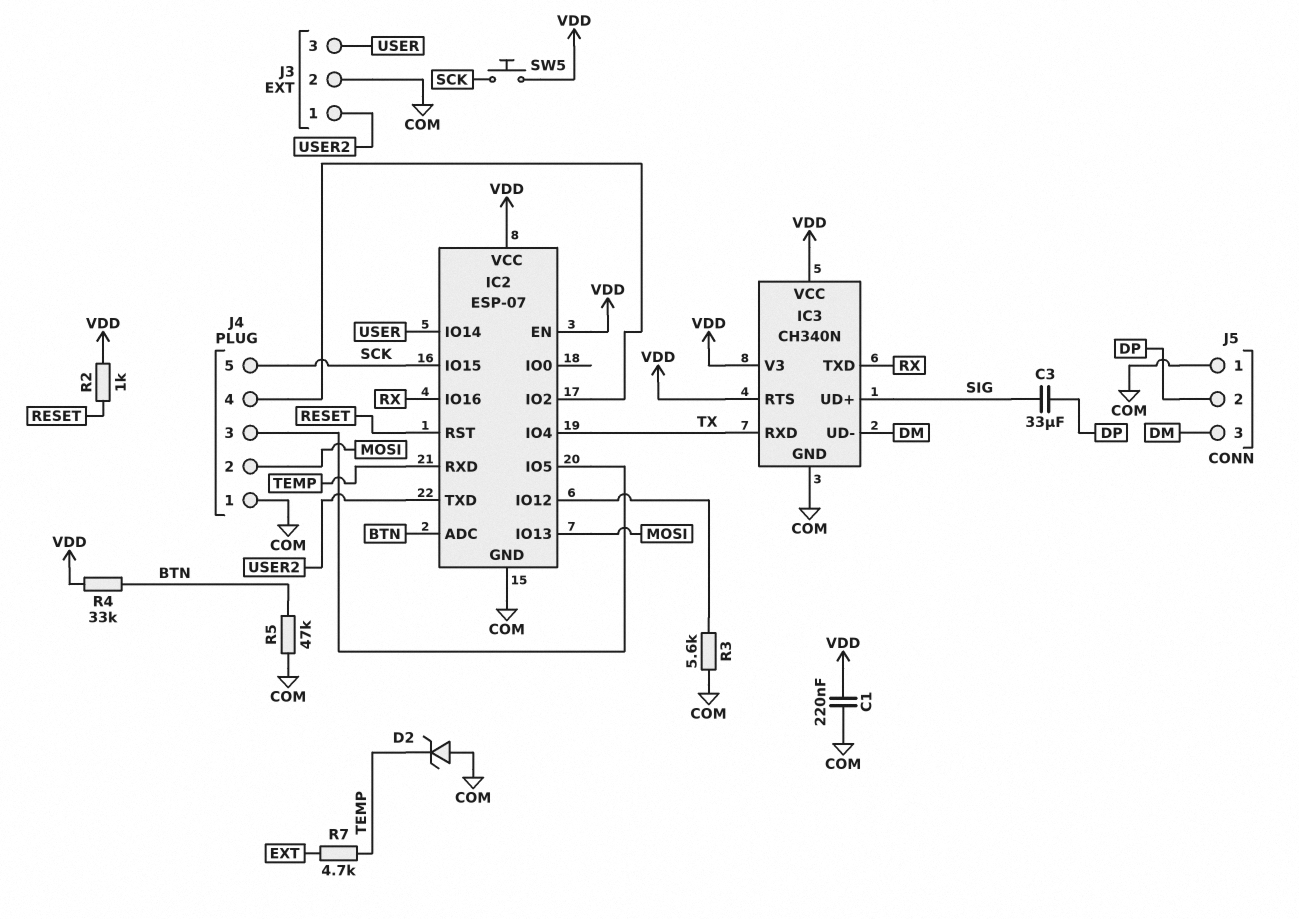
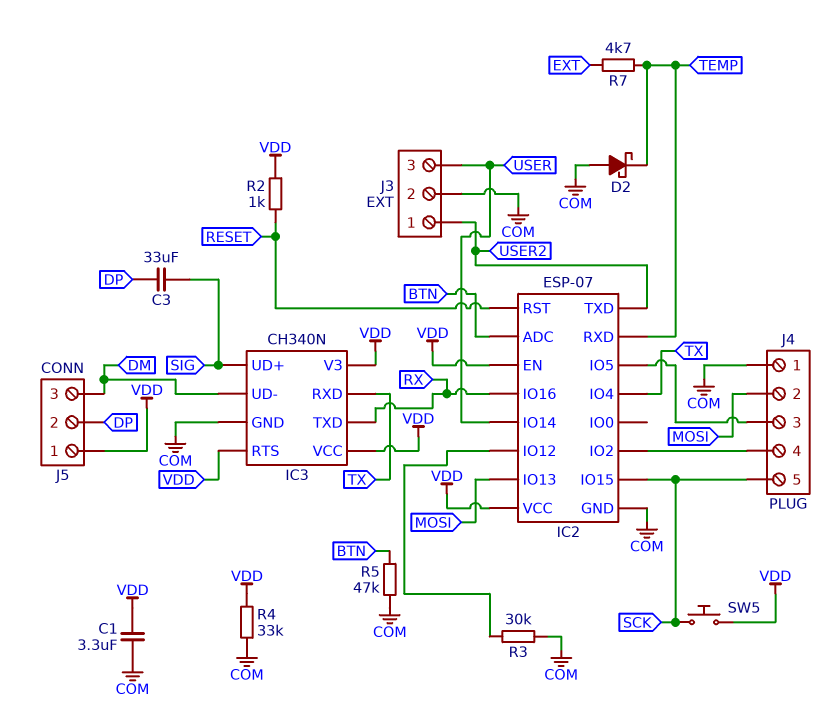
C1: 220nF (COM, VDD) -> 3.3uF (COM, VDD)
D2: zener (A COM, K TEMP) -> schottky (A COM, K TEMP)
J5 pin 1: COM -> VDD
R3: 5.6k (COM, IC2/IO12) -> 30k (COM, IC2/IO12)
R4: 33k (BTN, VDD) -> 33k (COM, VDD)

